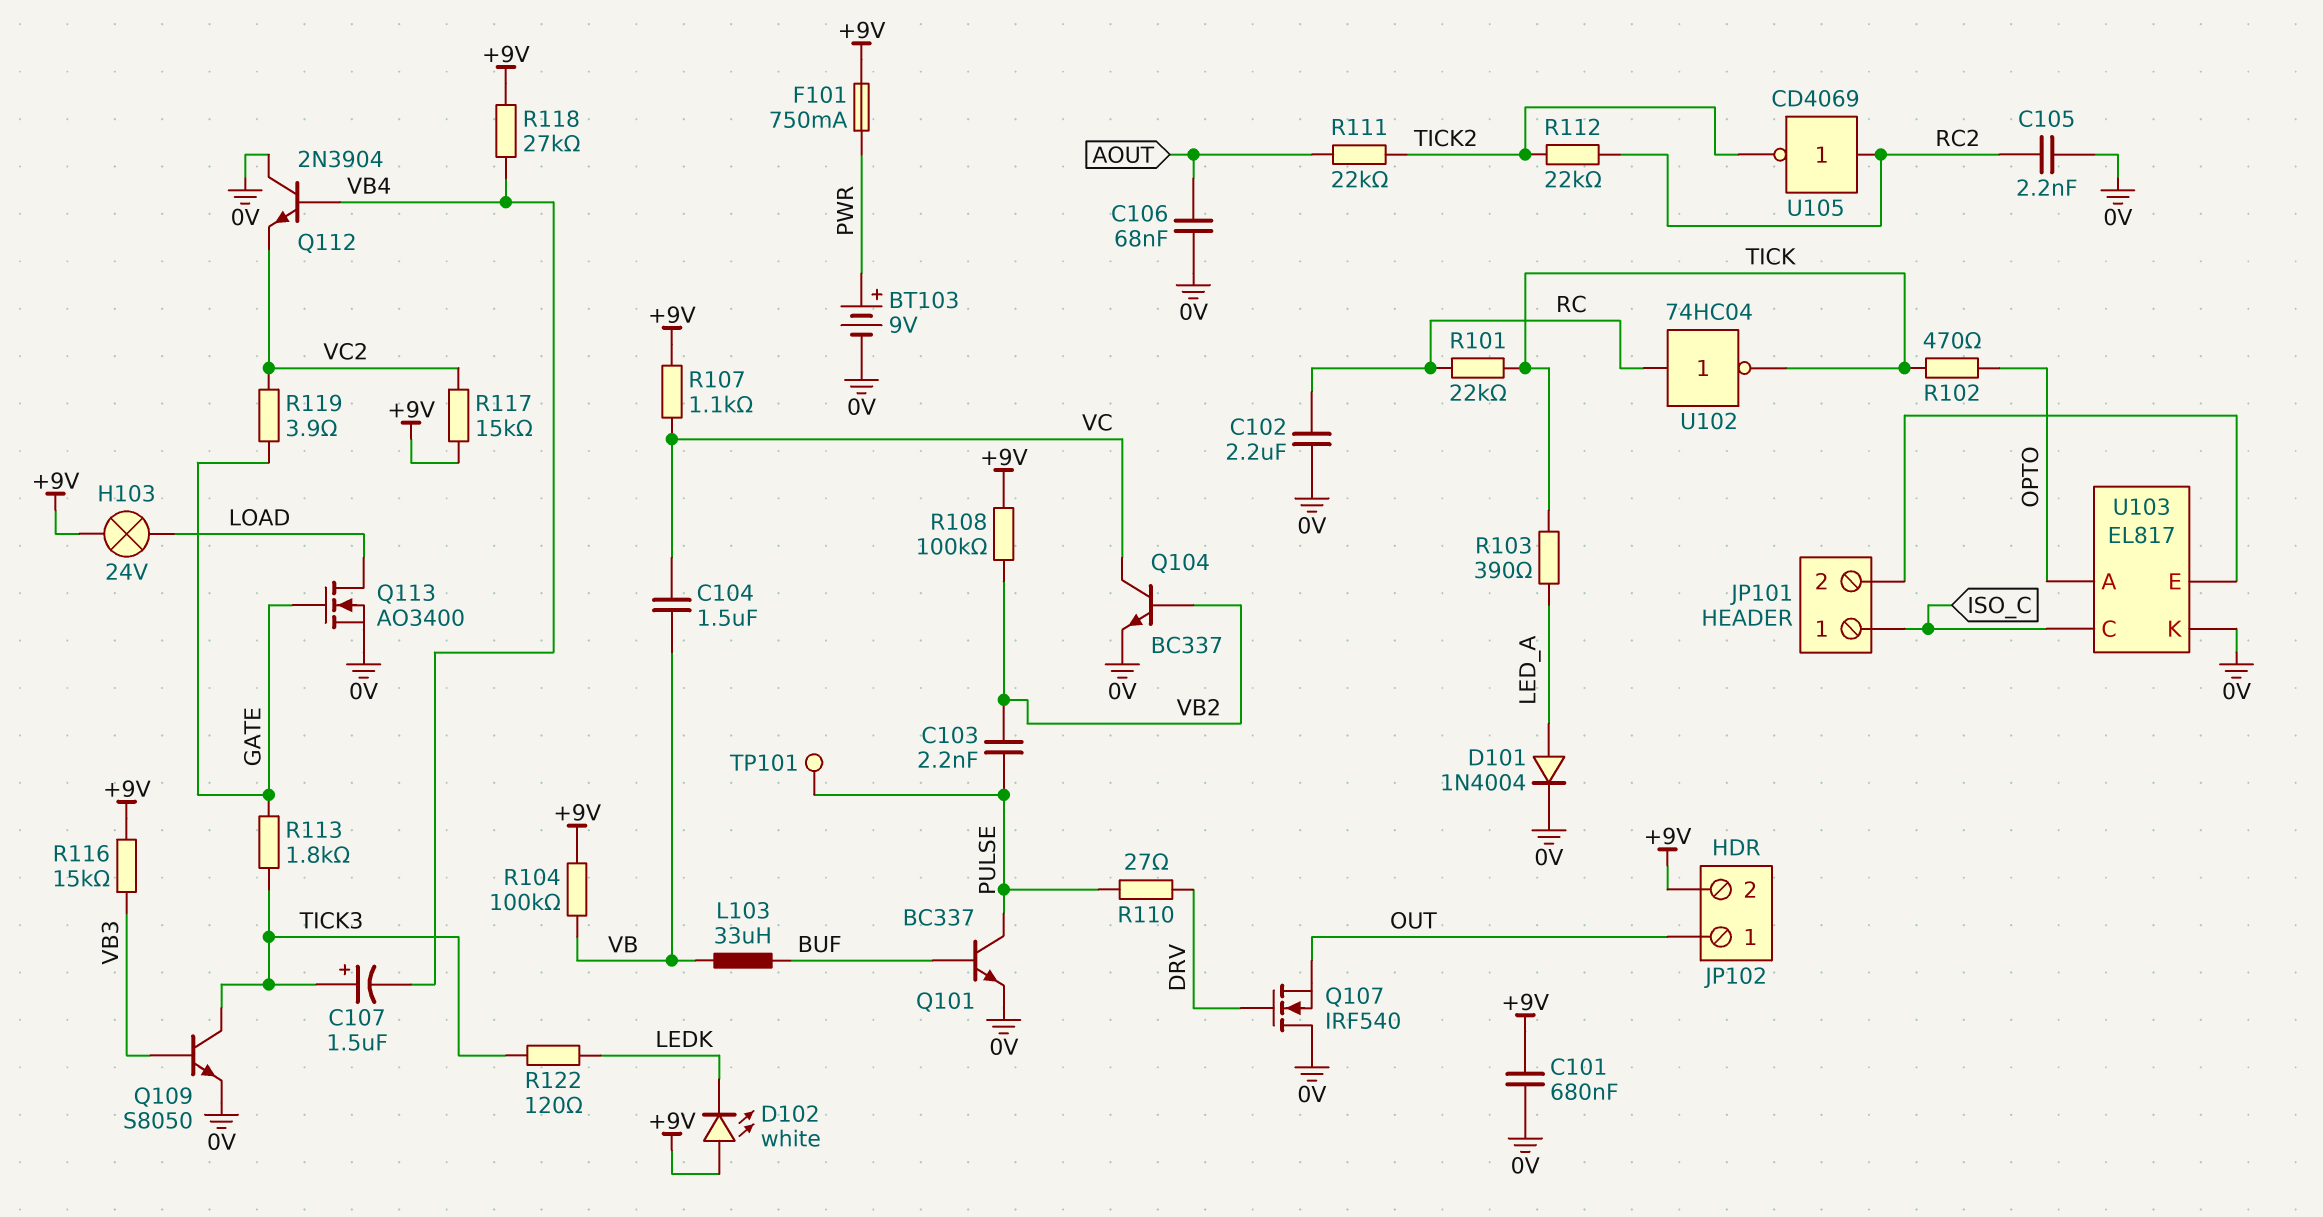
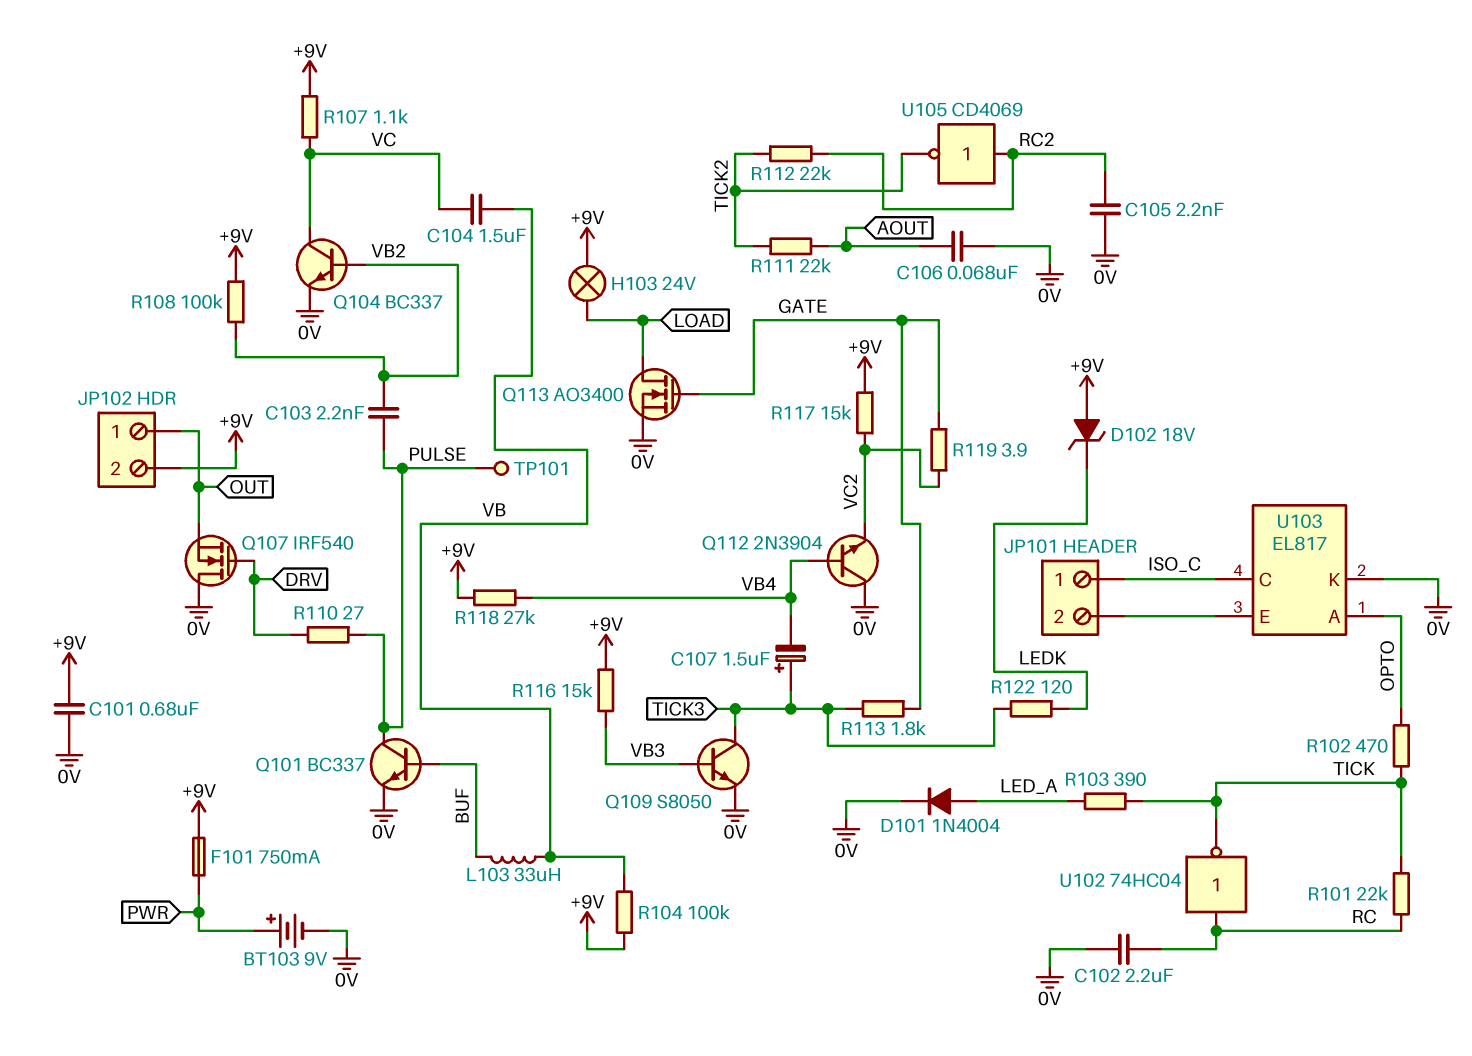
D102: LED white (A +9V, K LEDK) -> zener 18V (A +9V, K LEDK)

